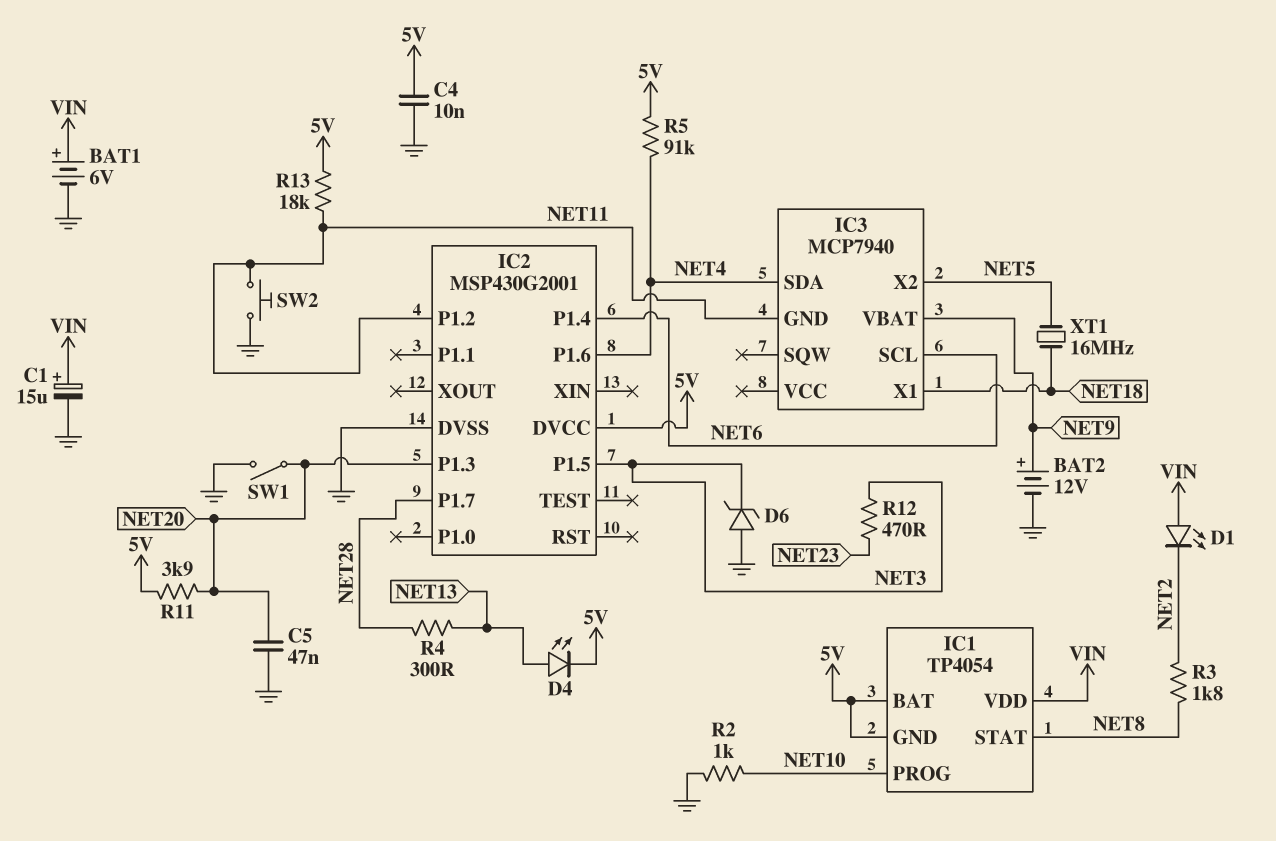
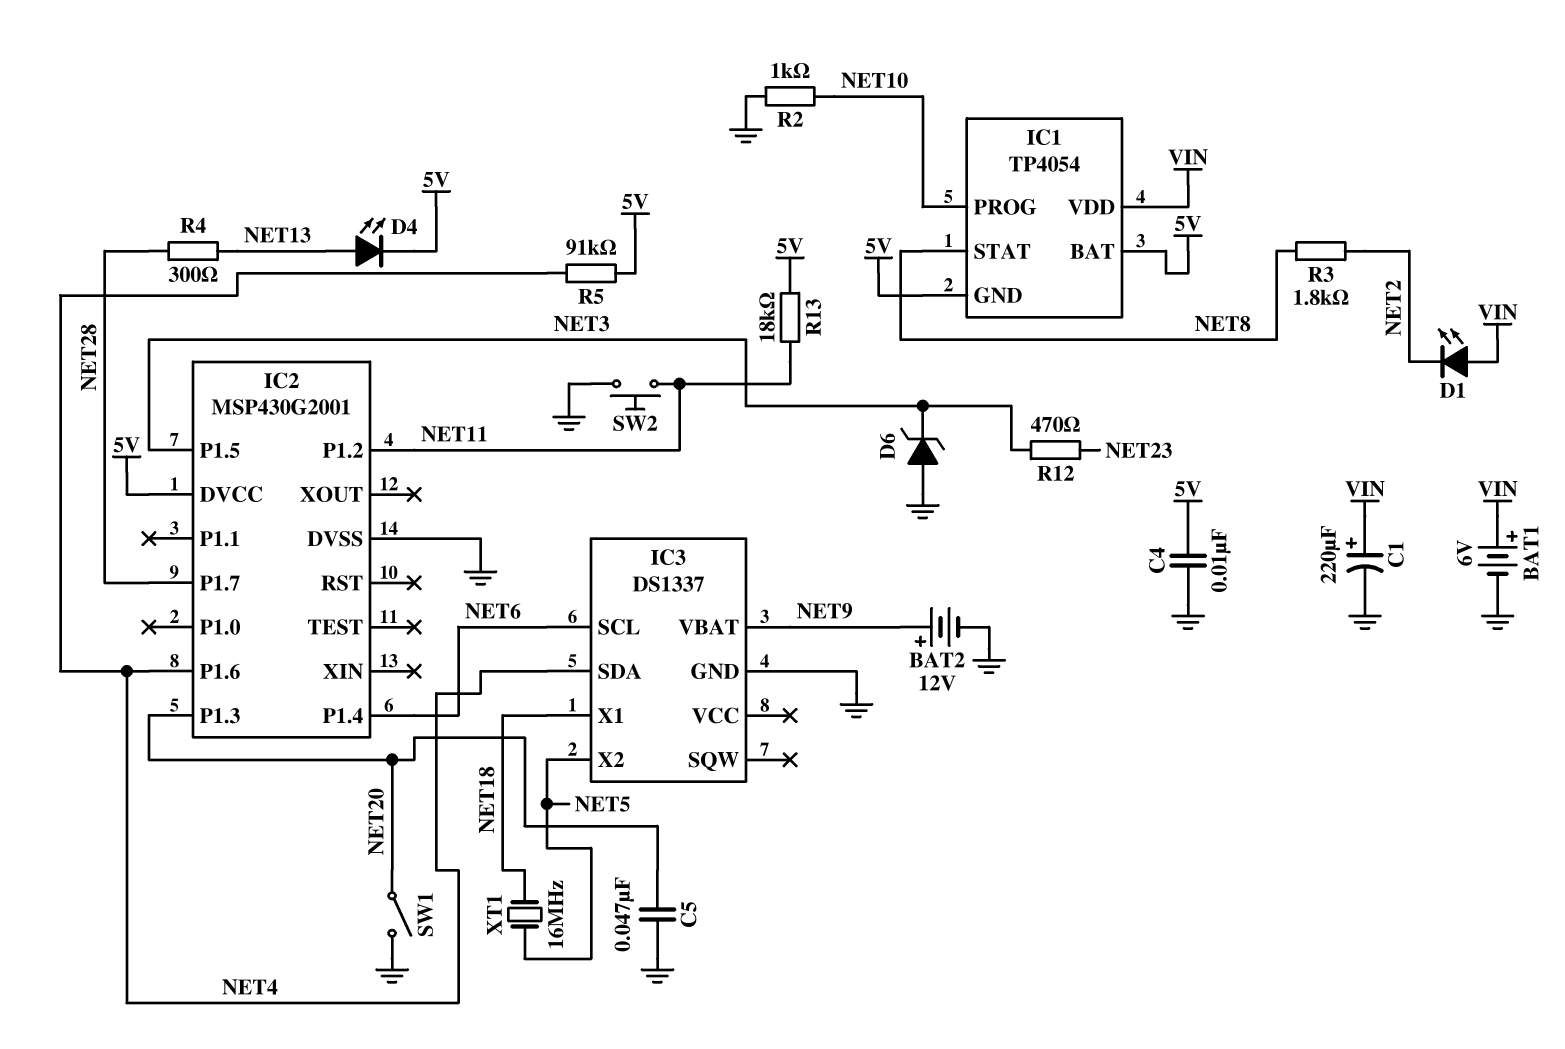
C1: 15uF (plus VIN, minus GND) -> 220uF (plus VIN, minus GND)
IC3: MCP7940 -> DS1337
IC3 pin GND: NET11 -> GND
R11: 3.9k (5V, NET20) -> none

